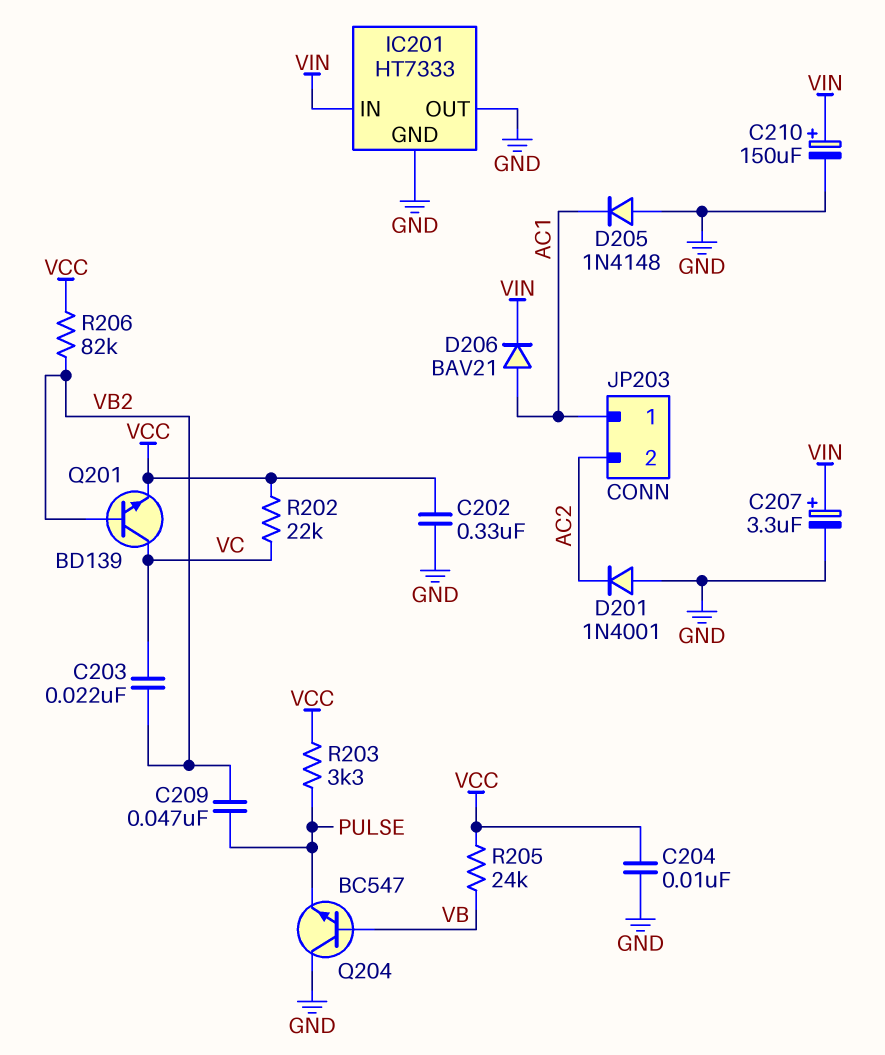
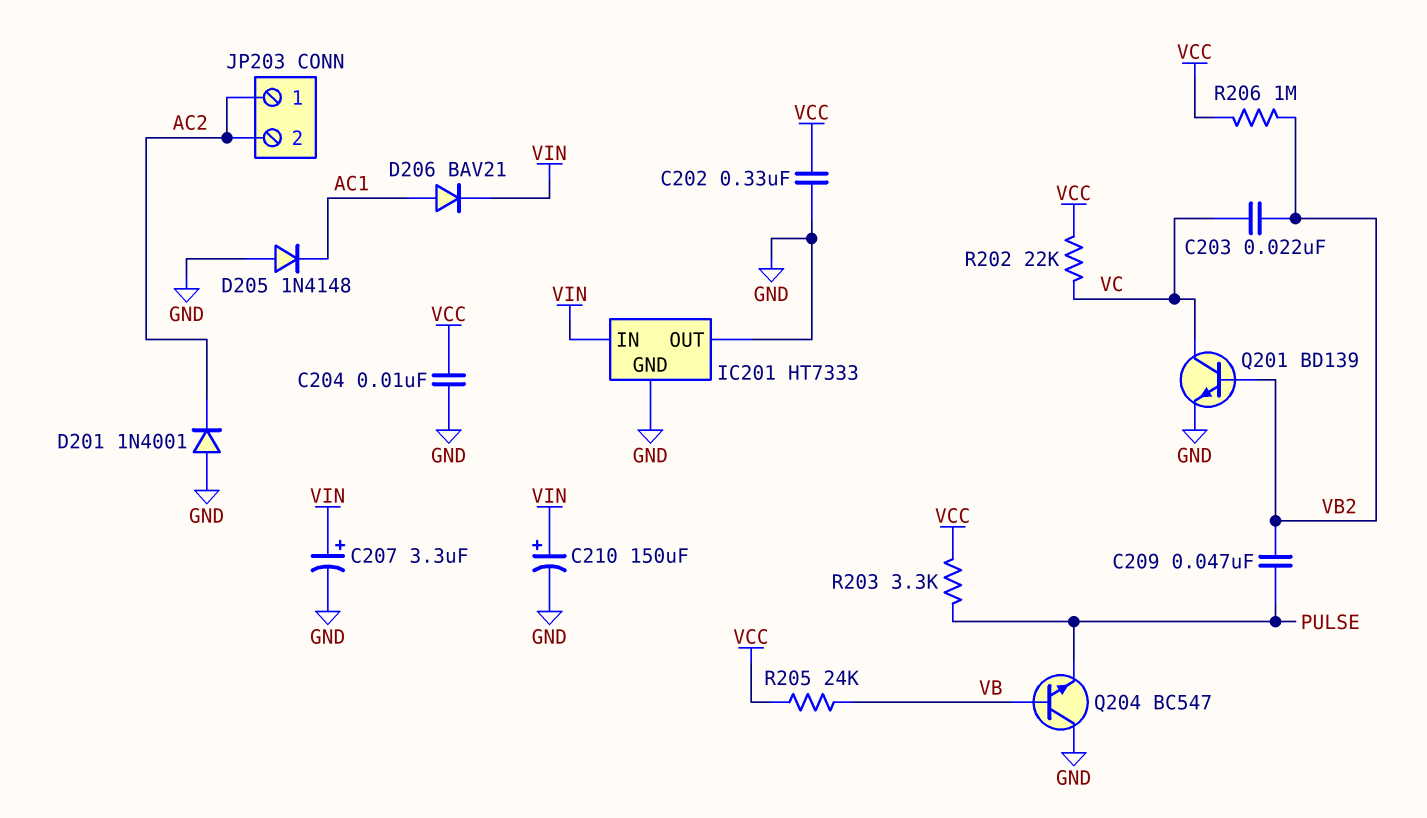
JP203 pin 1: AC1 -> AC2
Q201: NPN BD139 (B VB2, C VC, E VCC) -> NPN BD139 (B VB2, C VC, E GND)
R206: 82k (VB2, VCC) -> 1M (VB2, VCC)

